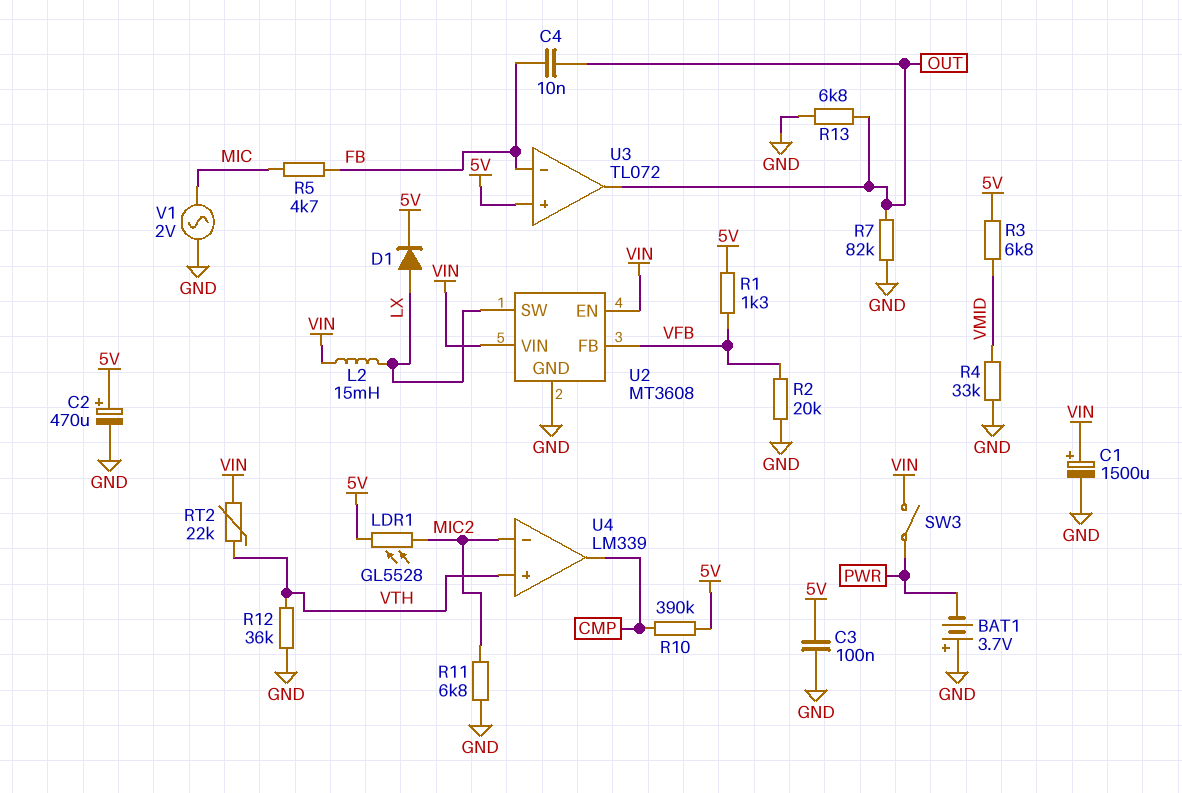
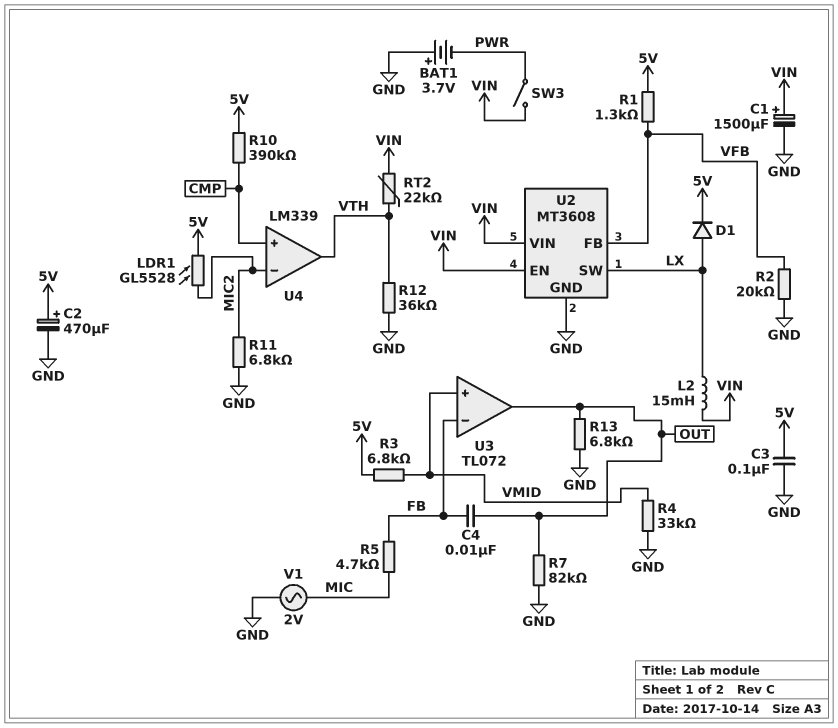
U3 pin in+: 5V -> VMID
U4 pin in+: VTH -> CMP
U4 pin out: CMP -> VTH

